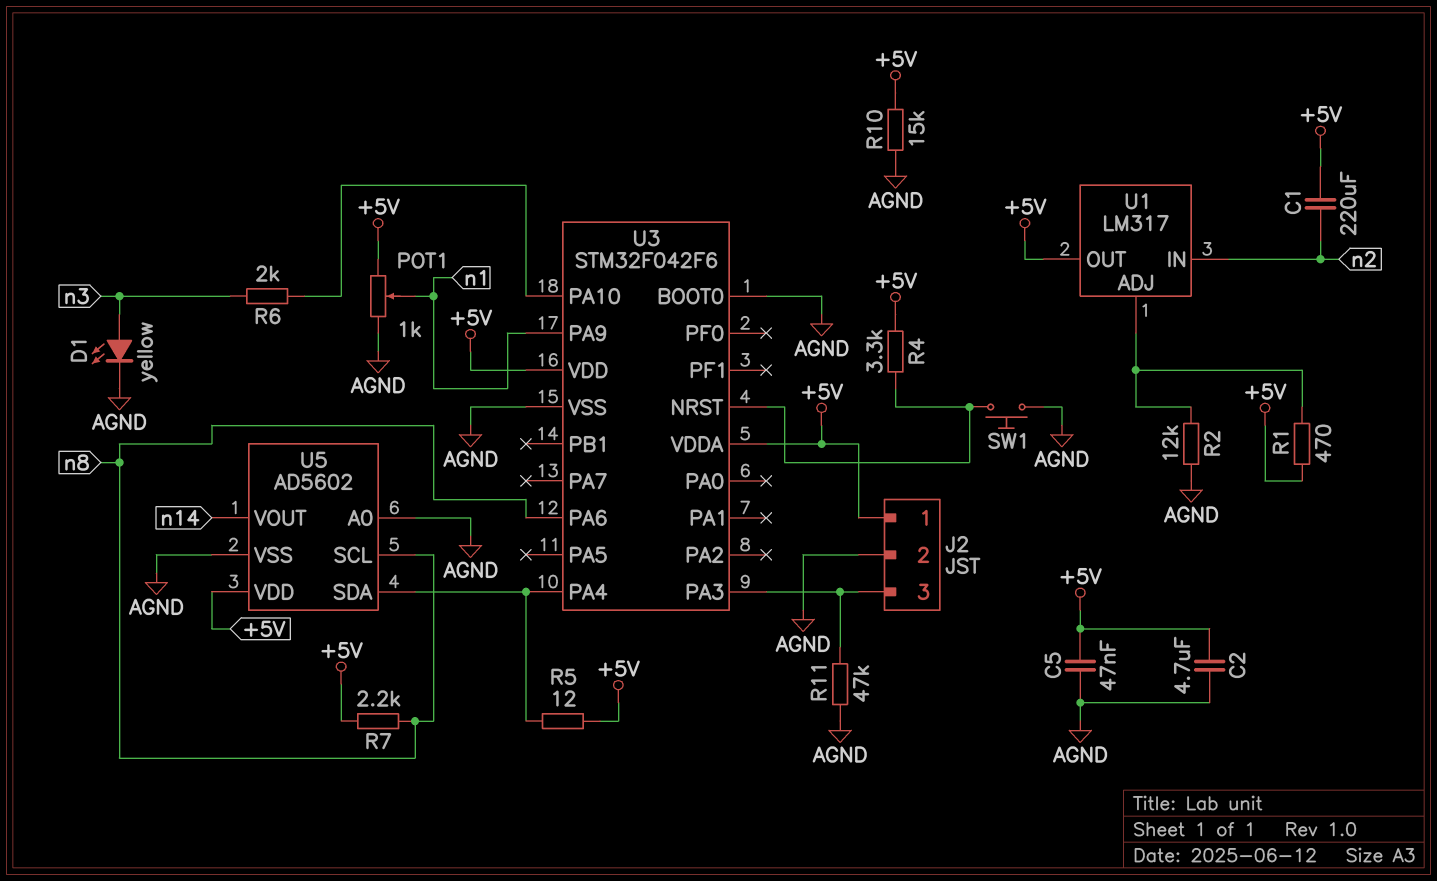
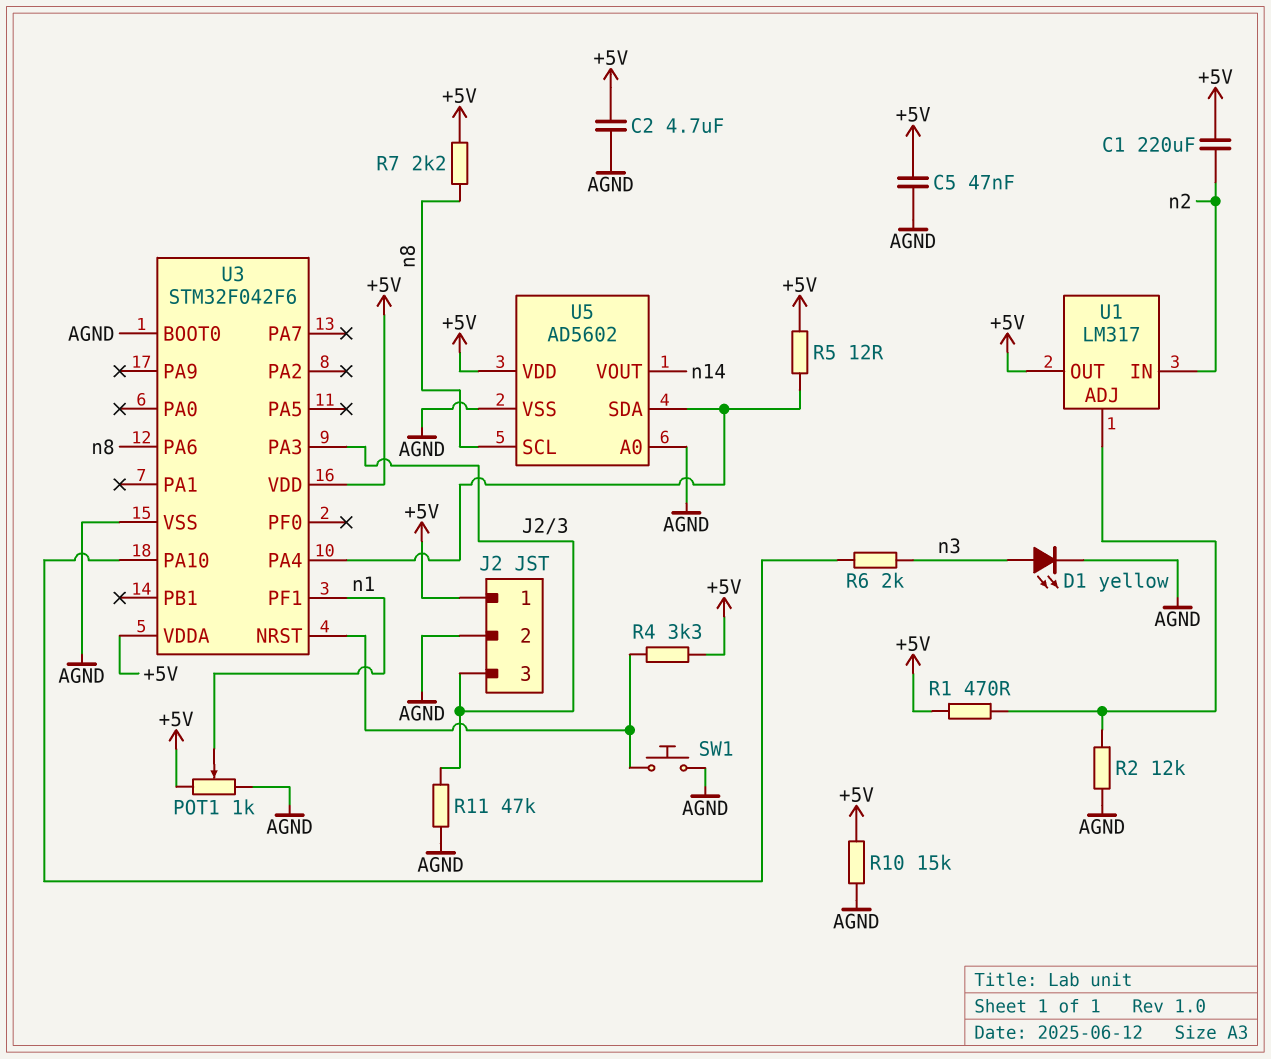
U3 pin PA9: n1 -> none
U3 pin PF1: none -> n1

